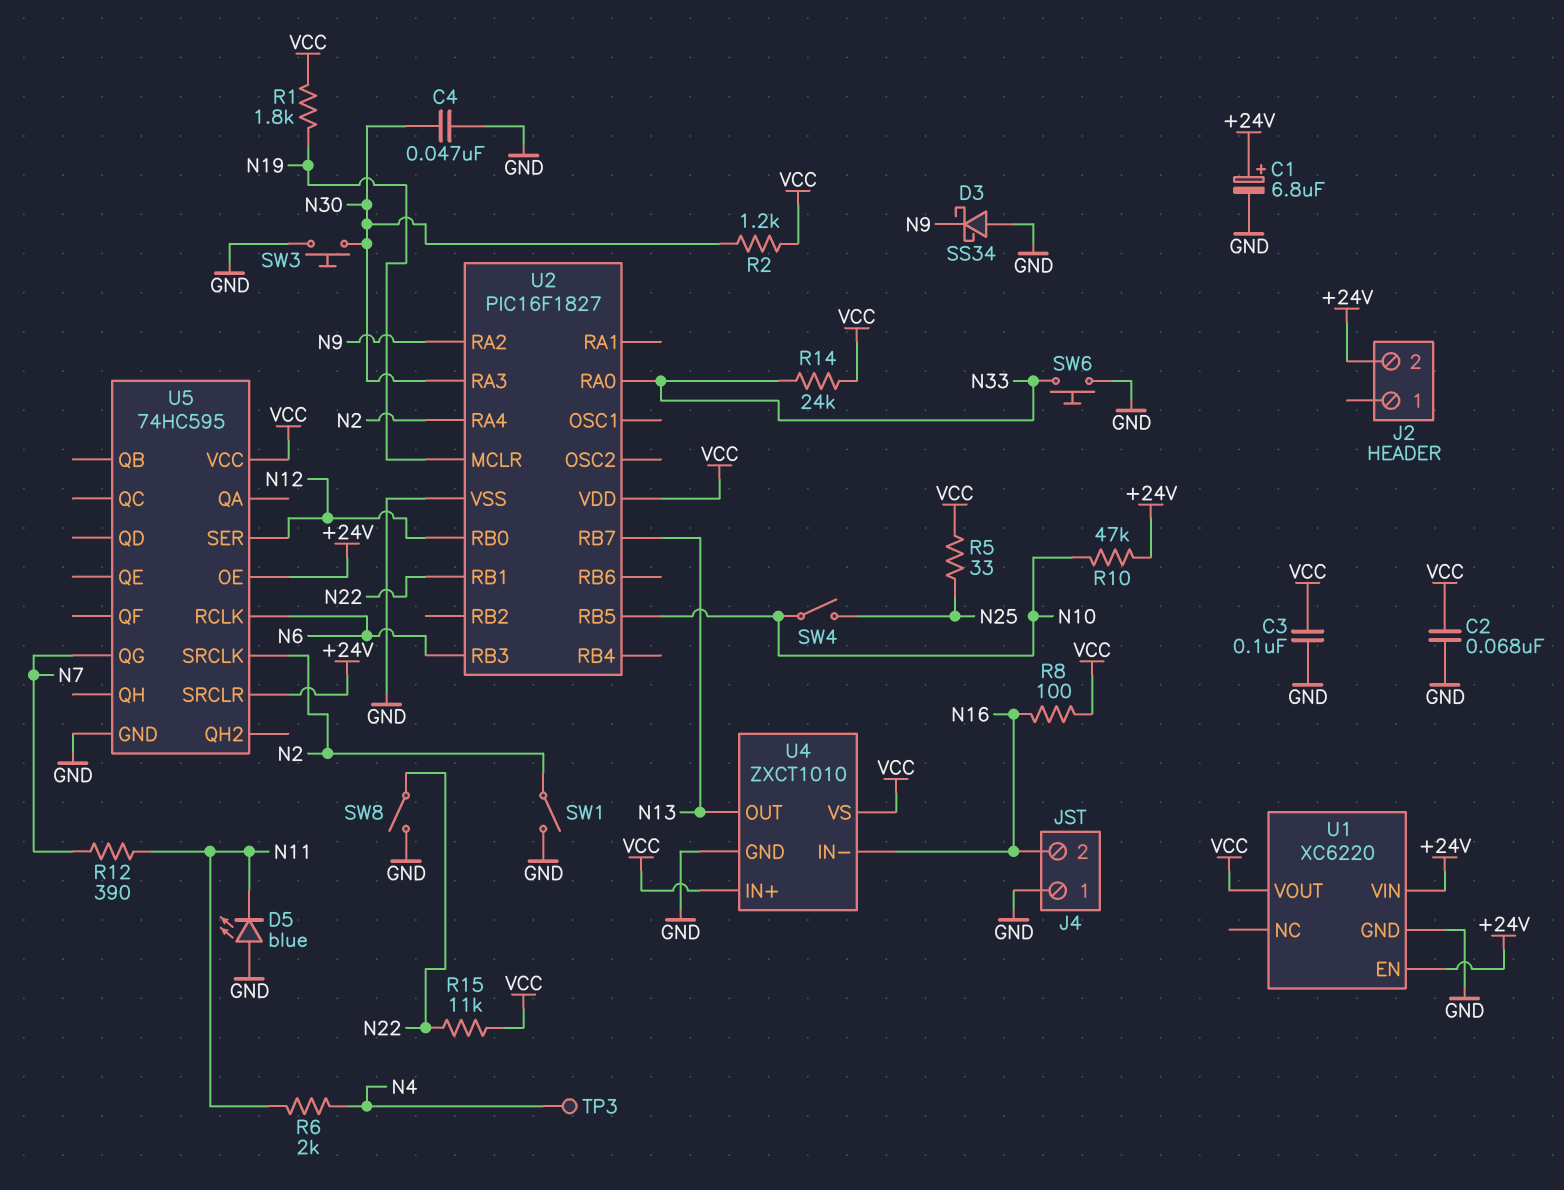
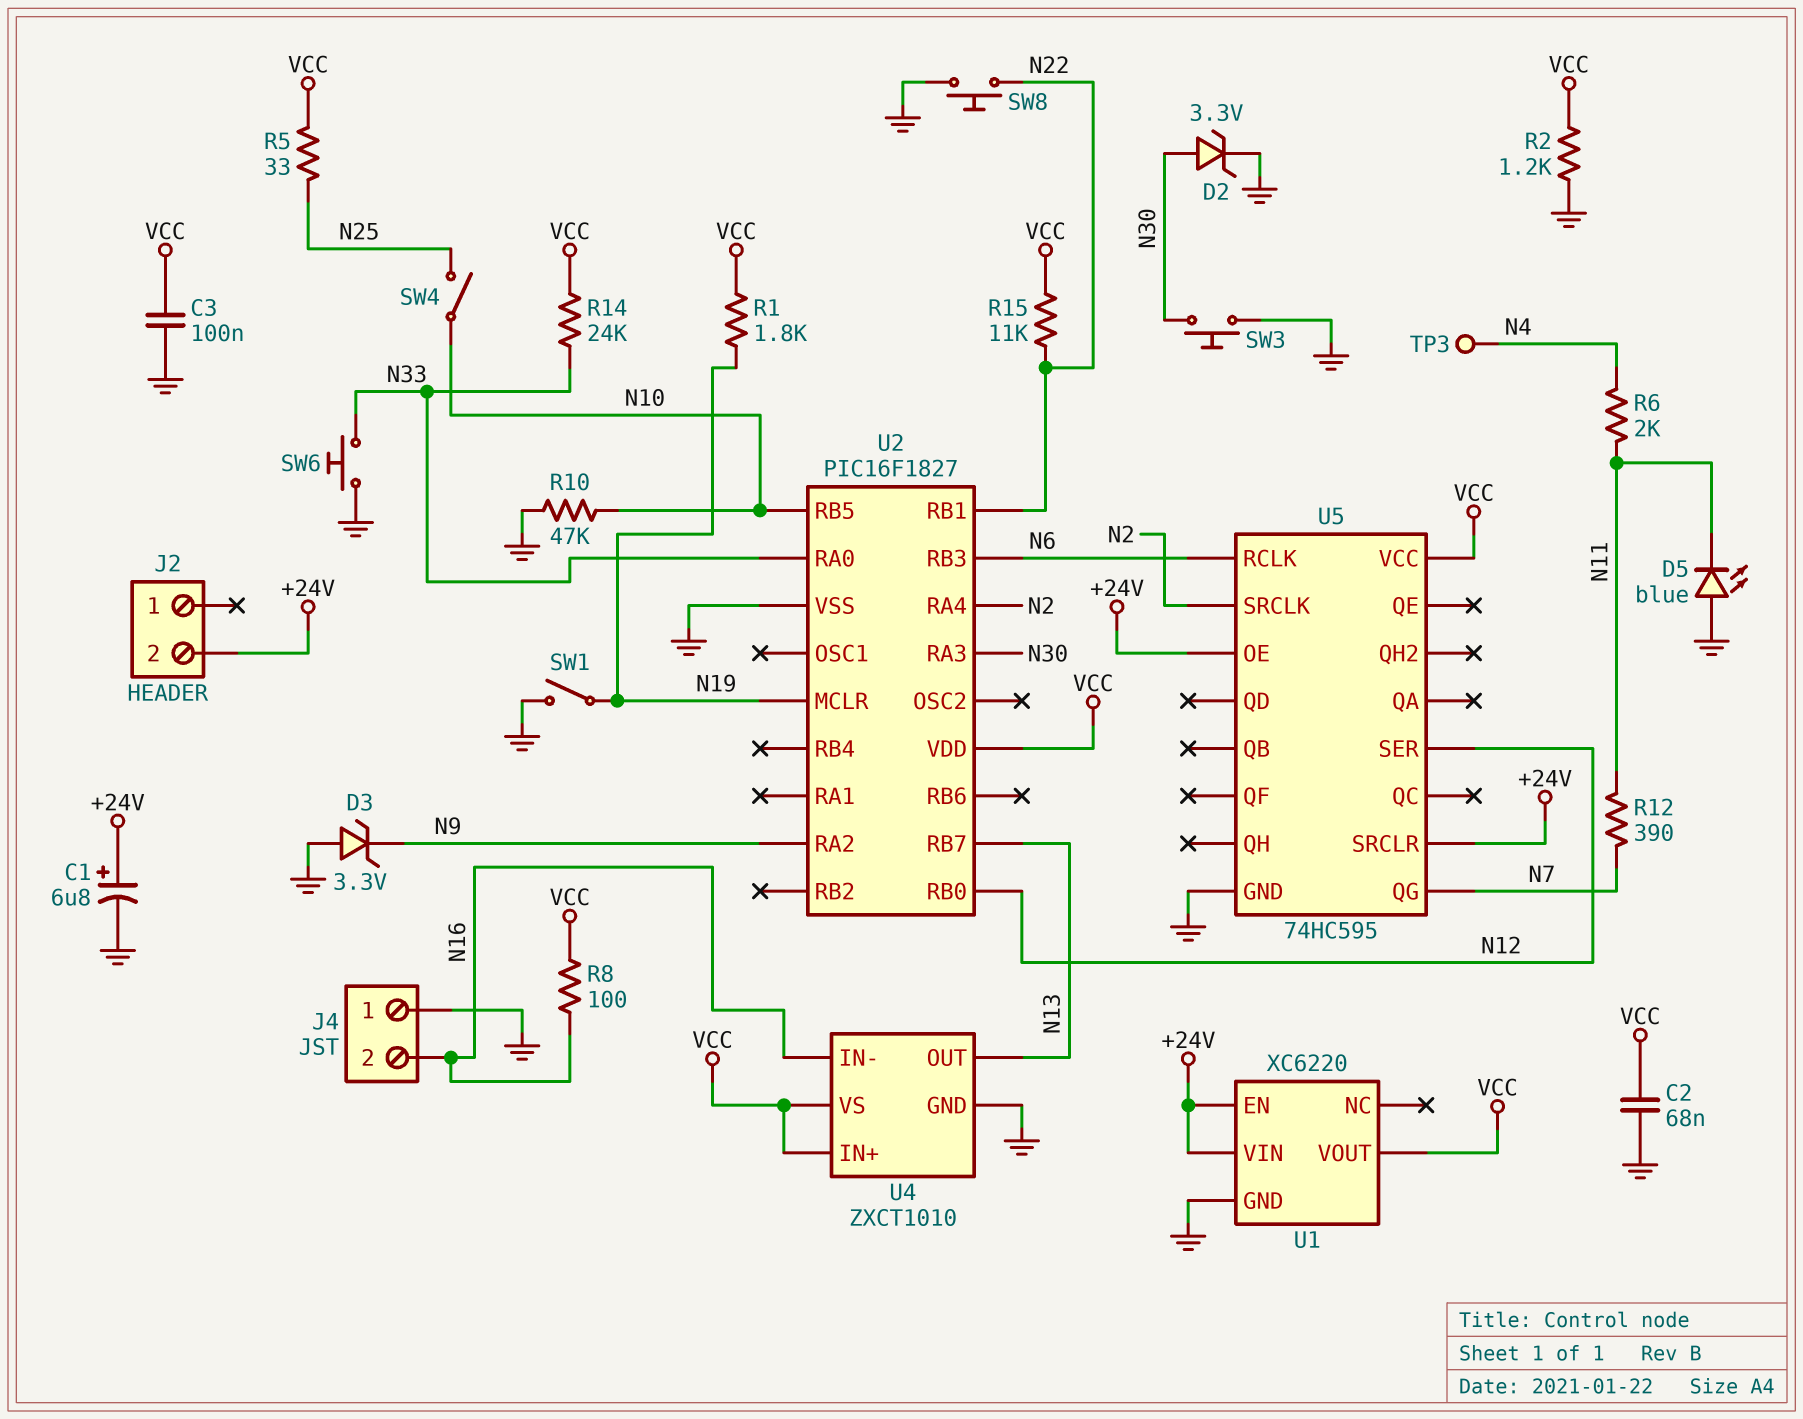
C4: 47nF (GND, N30) -> none
D2: none -> zener 3.3V (A N30, K GND)
D3: schottky SS34 (A GND, K N9) -> zener 3.3V (A GND, K N9)
R2: 1.2k (N30, VCC) -> 1.2k (GND, VCC)
R10: 47k (+24V, N10) -> 47k (GND, N10)
SW1: switch (GND, N2) -> switch (GND, N19)
SW8: switch (GND, N22) -> button (GND, N22)

